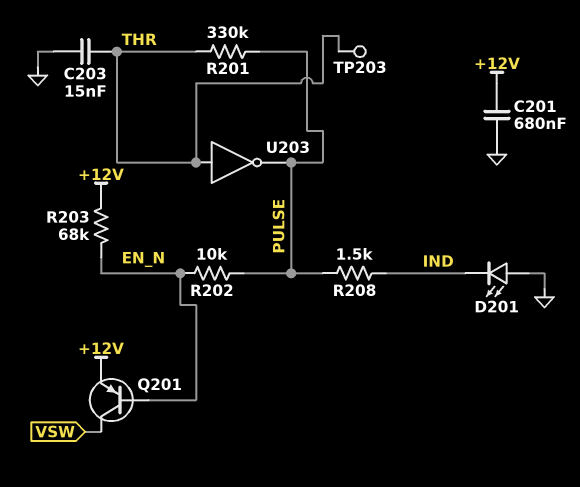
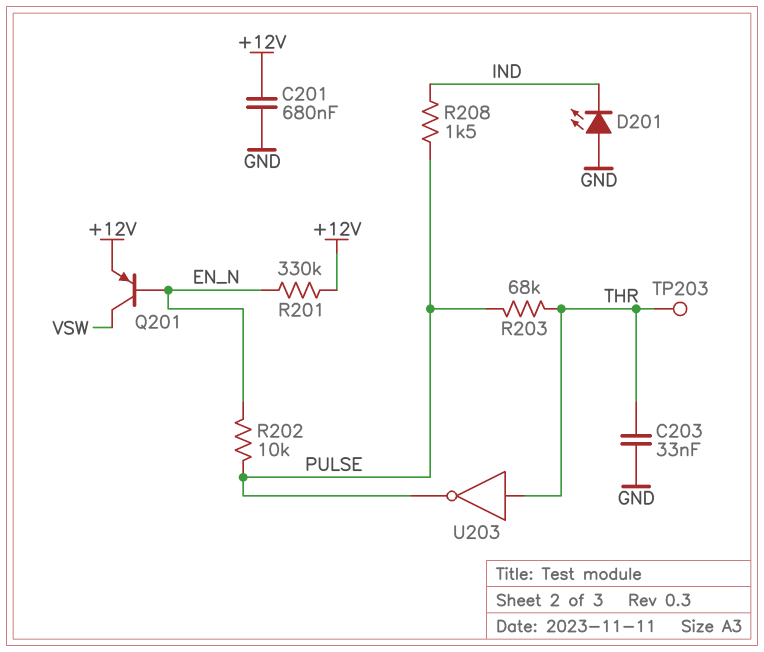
C203: 15nF (GND, THR) -> 33nF (GND, THR)
R201: 330k (PULSE, THR) -> 330k (+12V, EN_N)
R203: 68k (+12V, EN_N) -> 68k (PULSE, THR)

